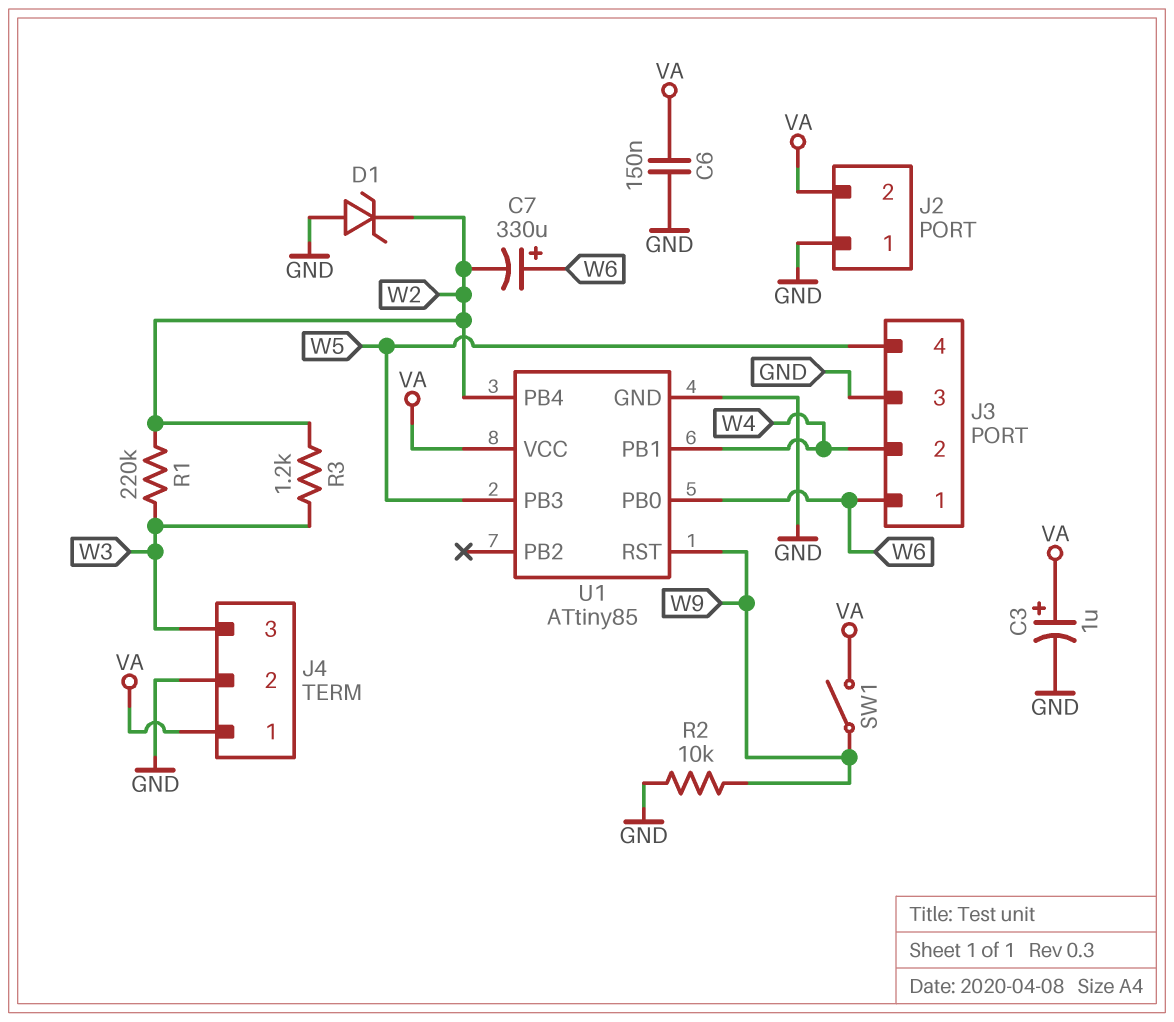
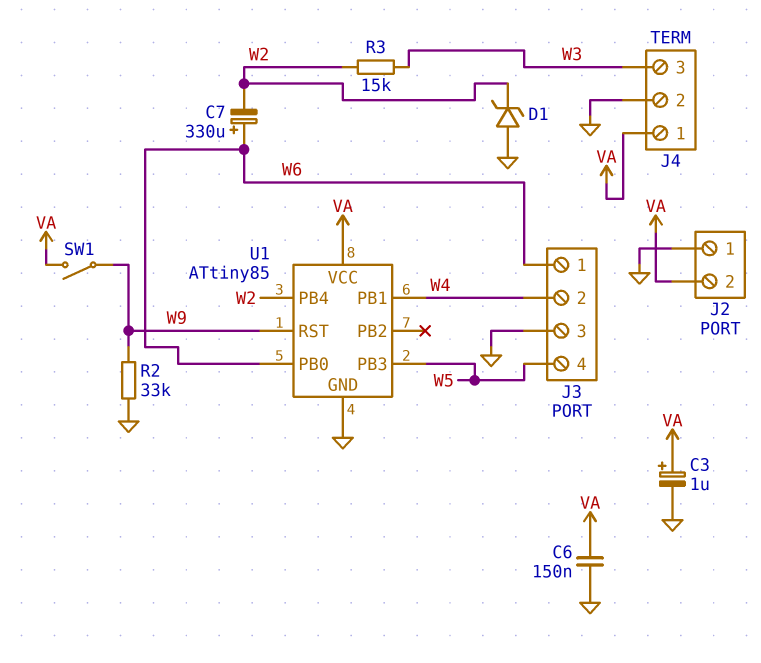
R1: 220k (W2, W3) -> none
R2: 10k (GND, W9) -> 33k (GND, W9)
R3: 1.2k (W2, W3) -> 15k (W2, W3)

